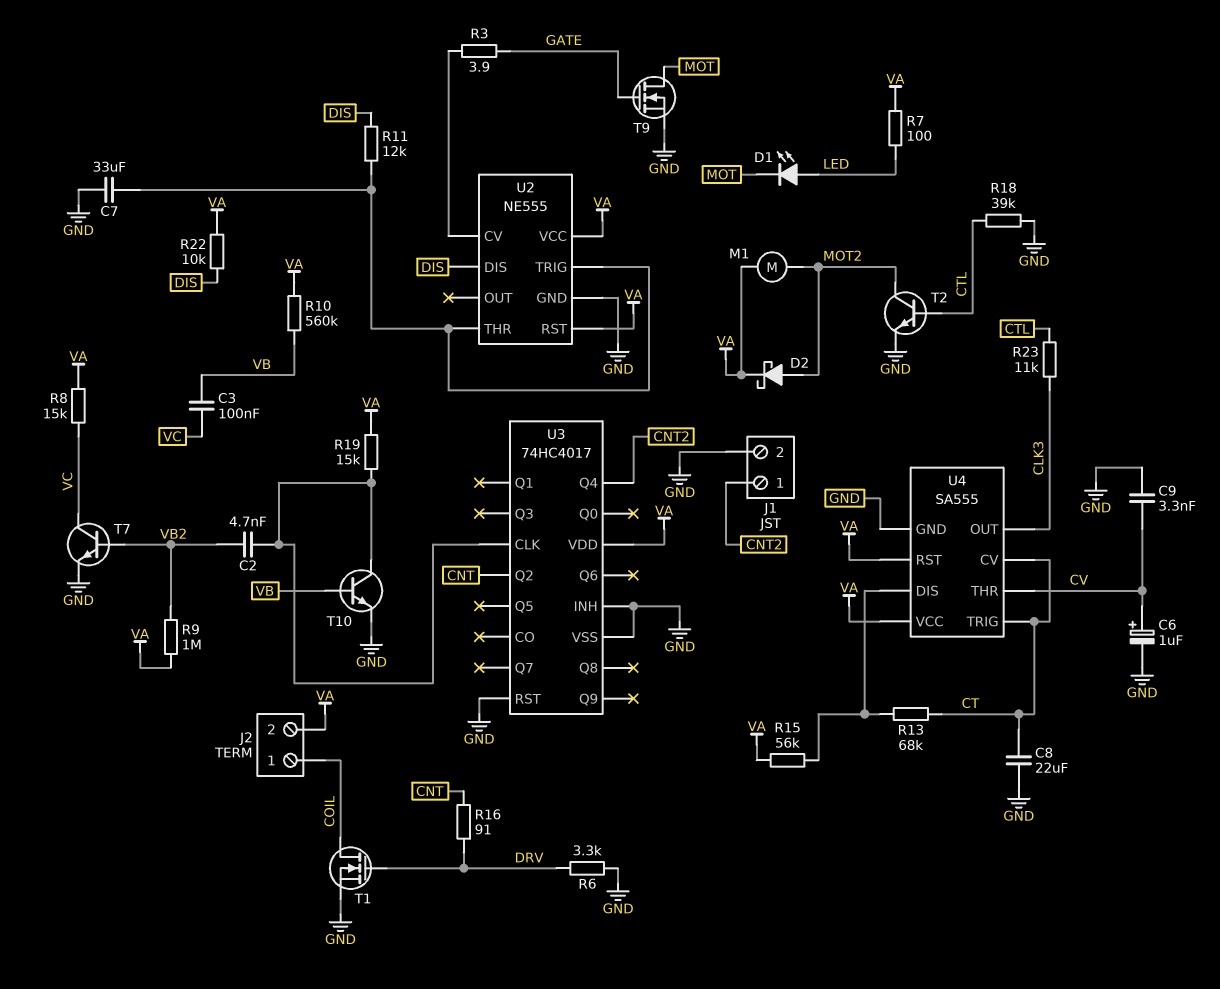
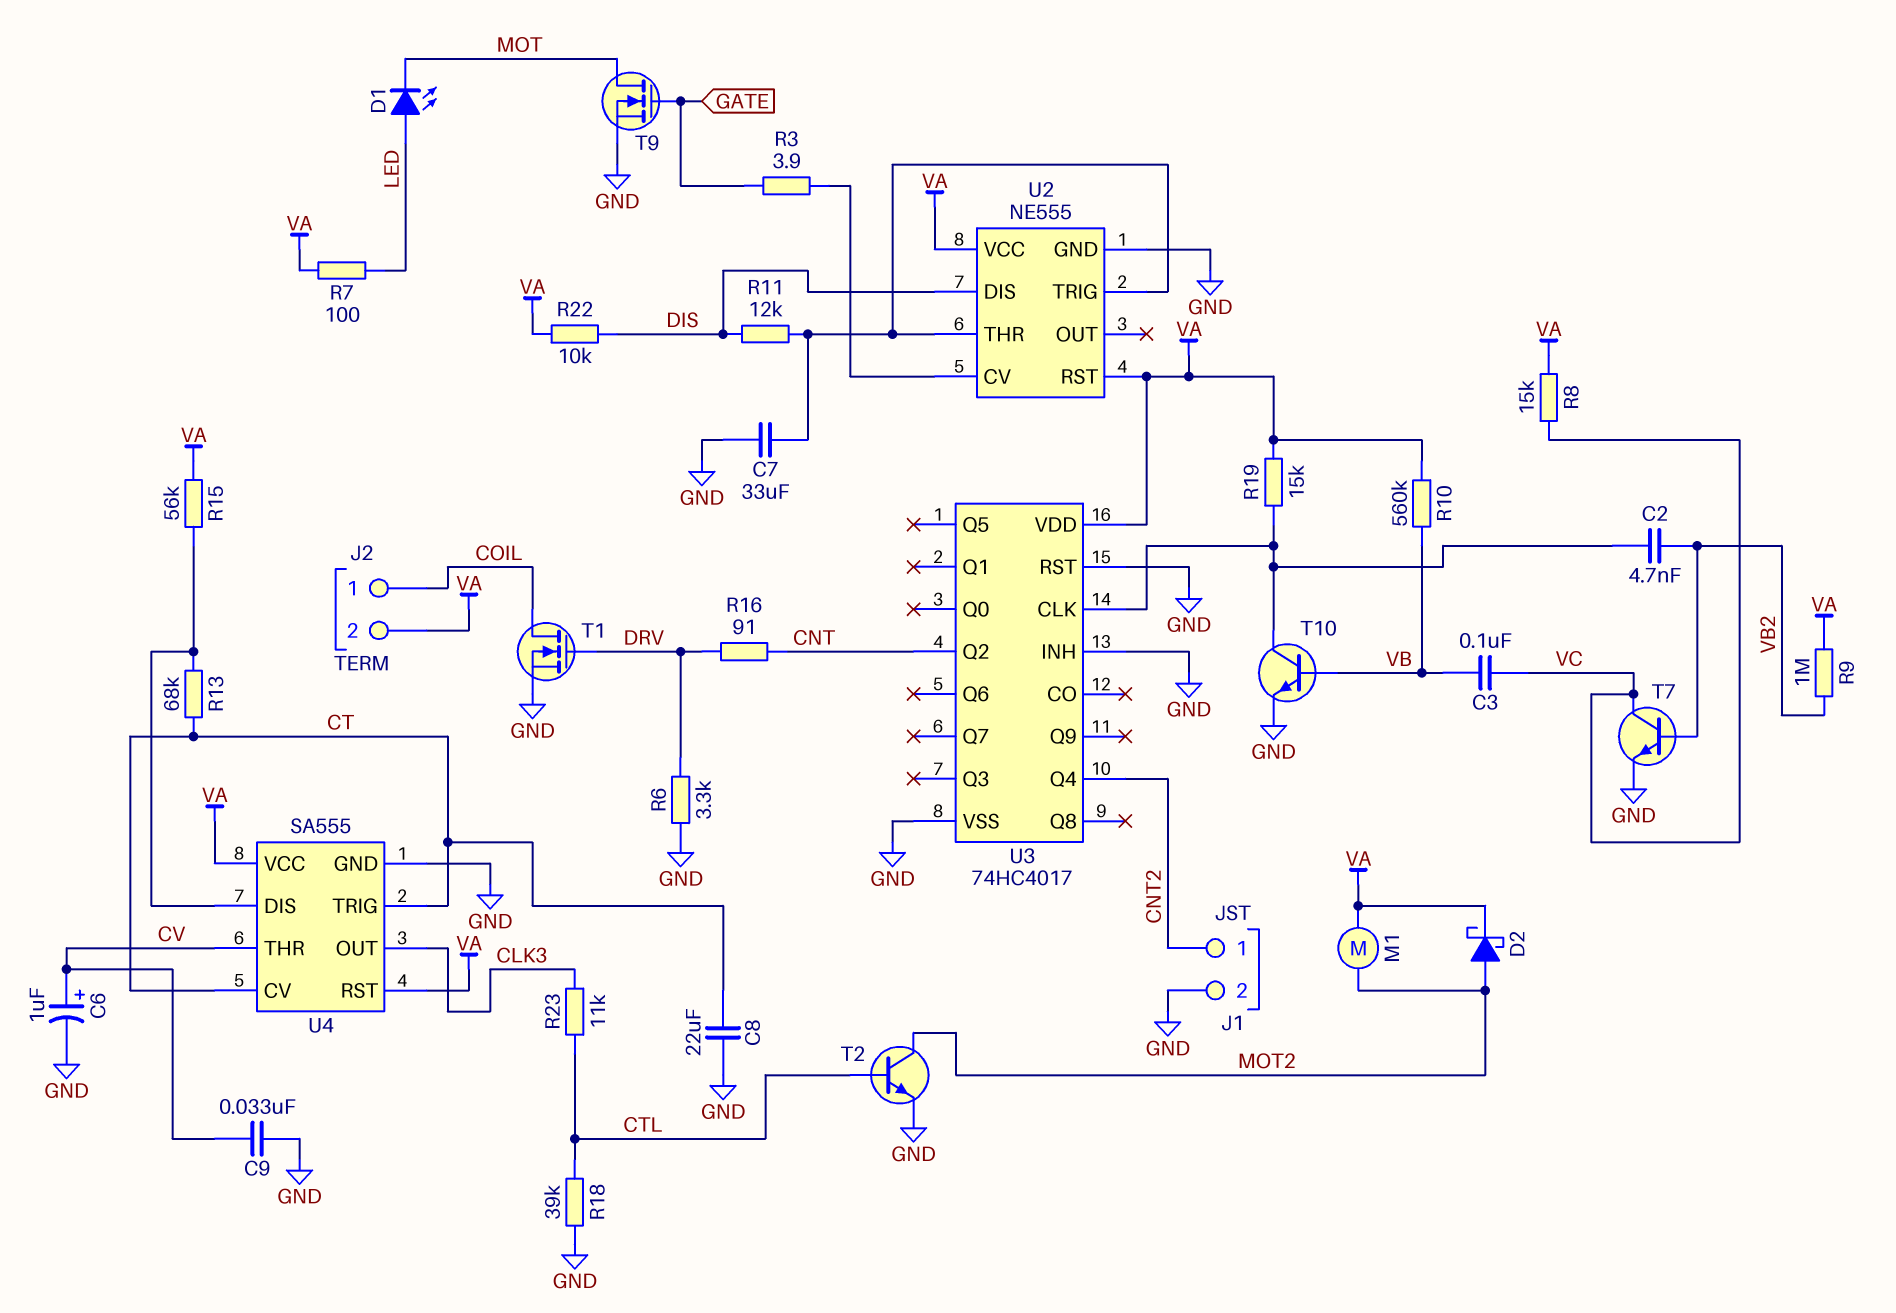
C9: 3.3nF (CV, GND) -> 33nF (CV, GND)

